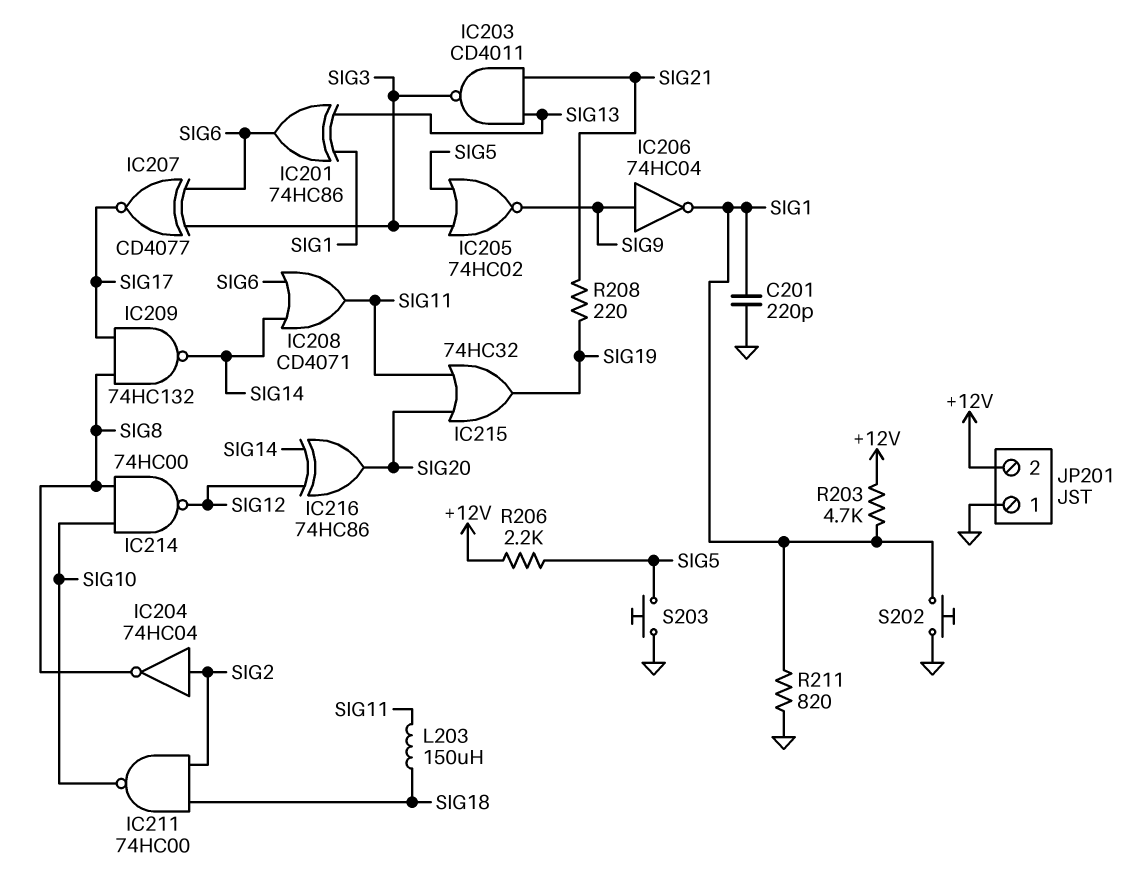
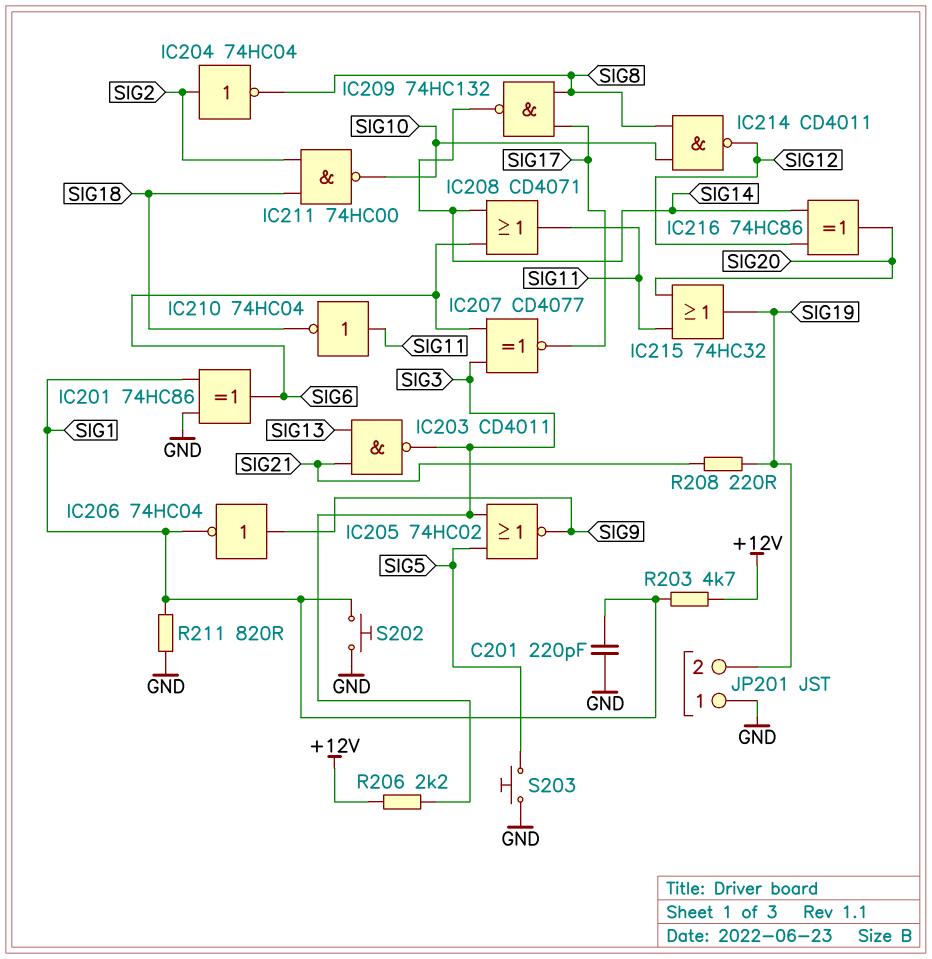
IC201: XOR 74HC86 (in SIG1, in SIG13, out SIG6) -> XOR 74HC86 (in GND, in SIG1, out SIG6)
IC210: none -> NOT 74HC04 (in SIG11, out SIG18)
IC214: NAND 74HC00 (in SIG8, in SIG10, out SIG12) -> NAND CD4011 (in SIG8, in SIG10, out SIG12)
JP201 pin 2: +12V -> SIG19
L203: 150uH (SIG11, SIG18) -> none
R206: 2.2k (+12V, SIG5) -> 2.2k (+12V, SIG3)

